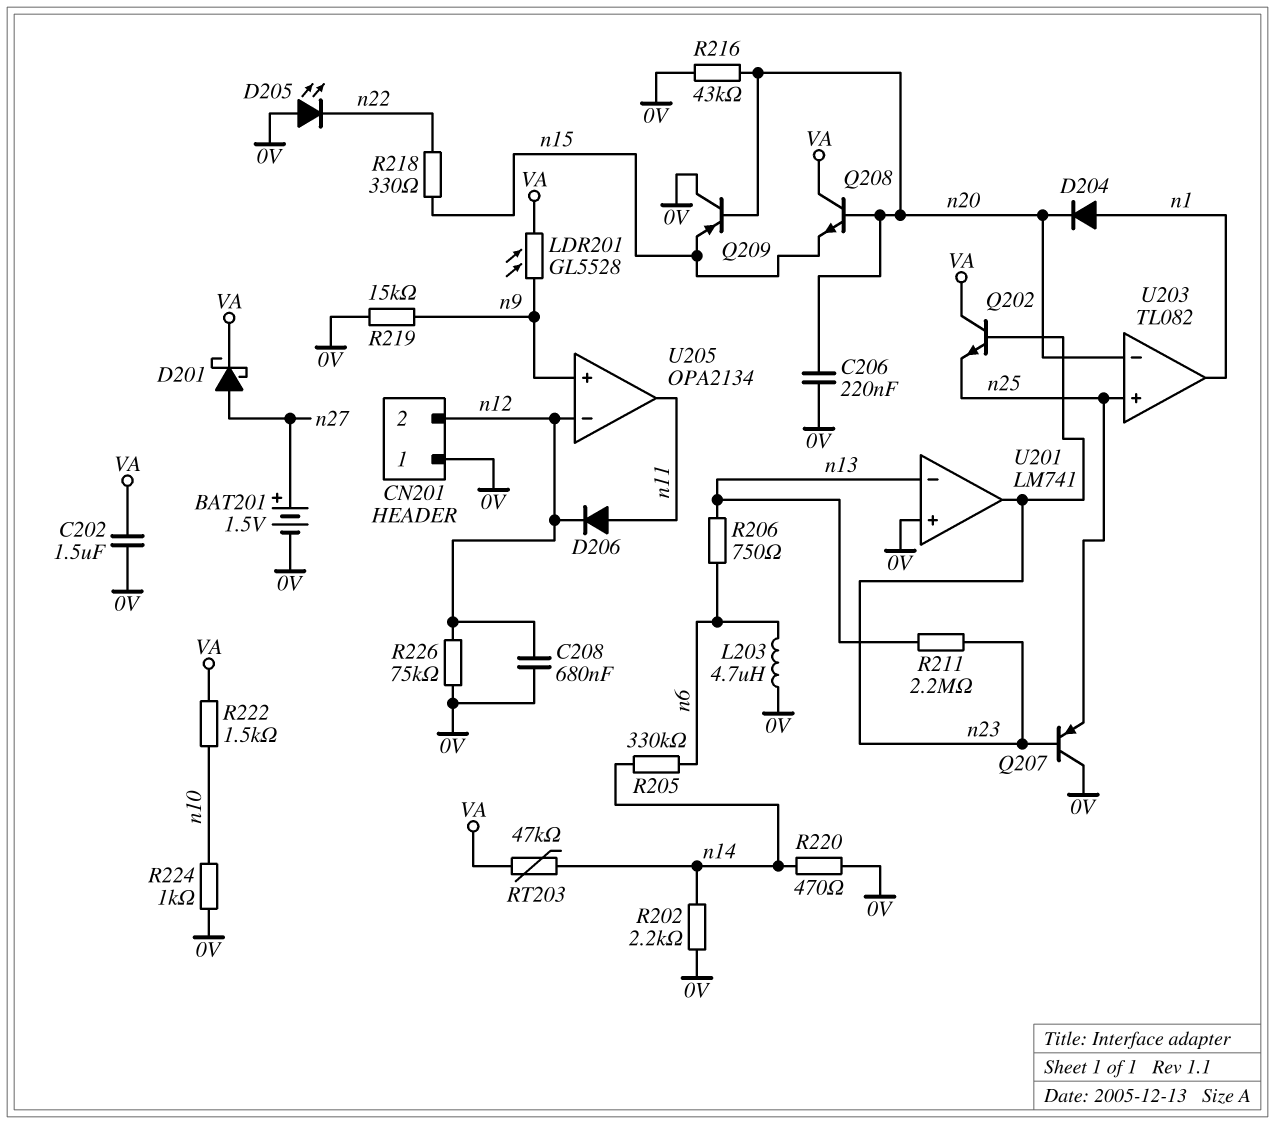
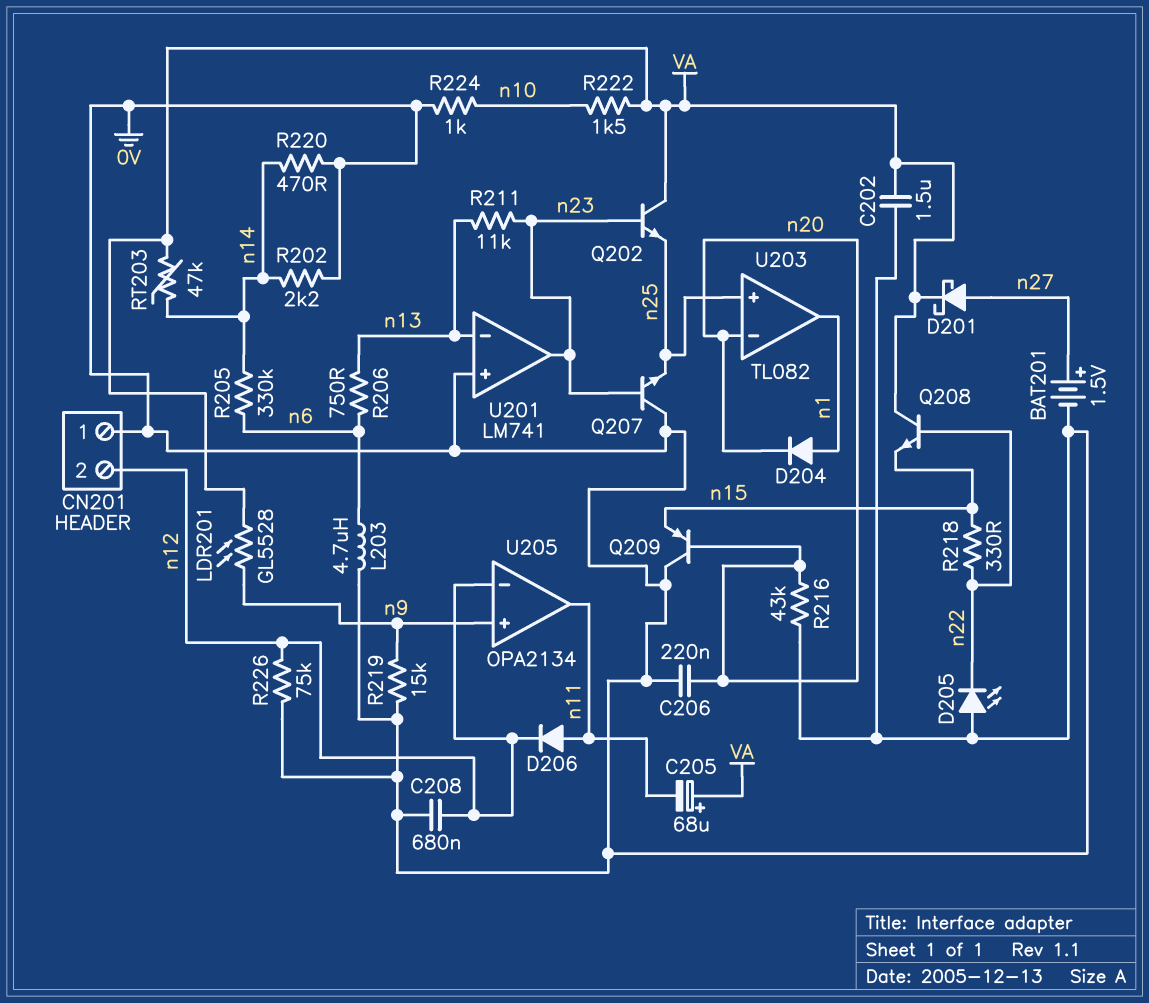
C205: none -> 68uF (plus VA, minus n11)
Q207: PNP (B n23, C 0V, E n25) -> NPN (B n23, C 0V, E n25)
Q208: NPN (B n20, C VA, E n15) -> NPN (B n22, C VA, E n15)
R211: 2.2M (n13, n23) -> 11k (n13, n23)

